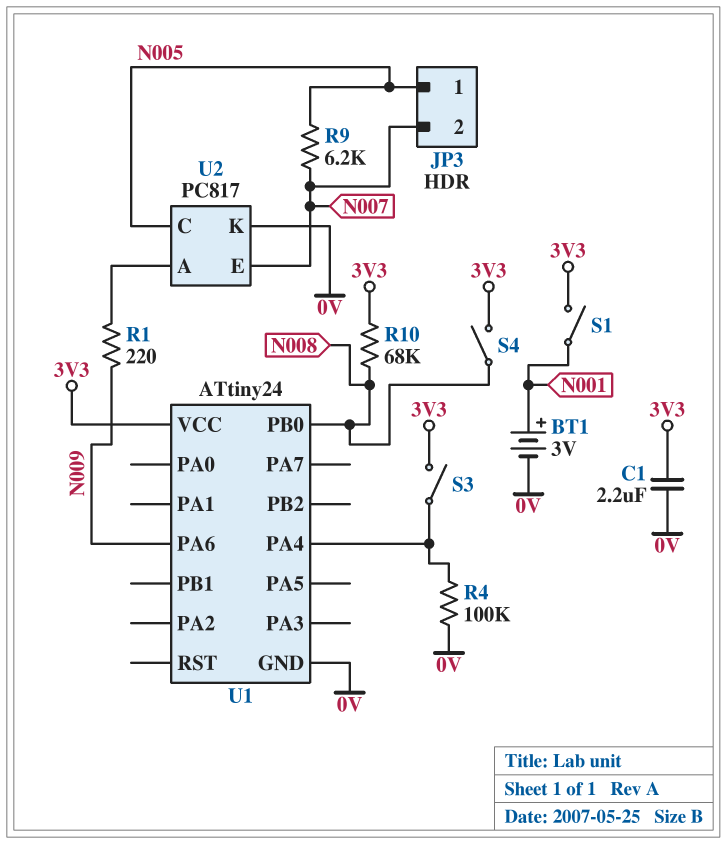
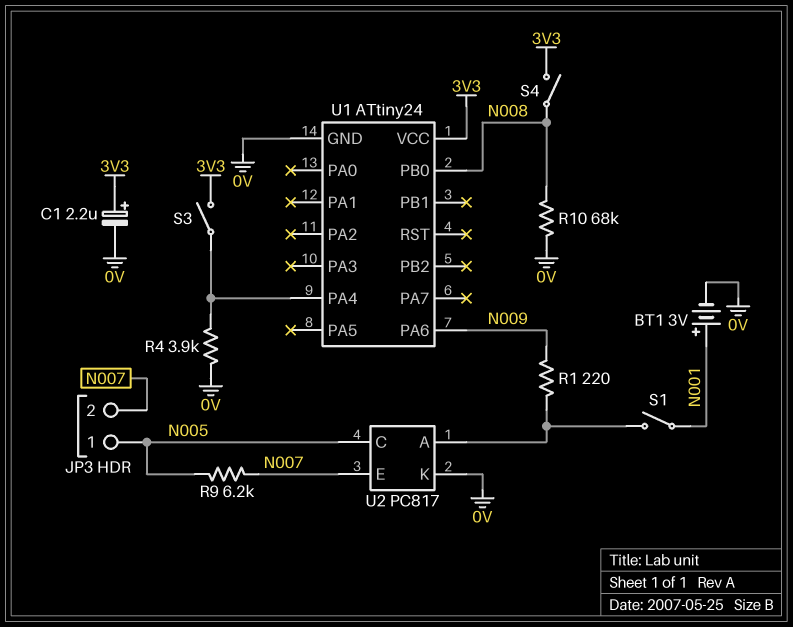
C1: 2.2uF (0V, 3V3) -> 2.2uF (plus 3V3, minus 0V)
R4: 100k (0V, U1/PA4) -> 3.9k (0V, U1/PA4)
R10: 68k (3V3, N008) -> 68k (0V, N008)
S1: switch (3V3, N001) -> switch (N001, U2/A)

